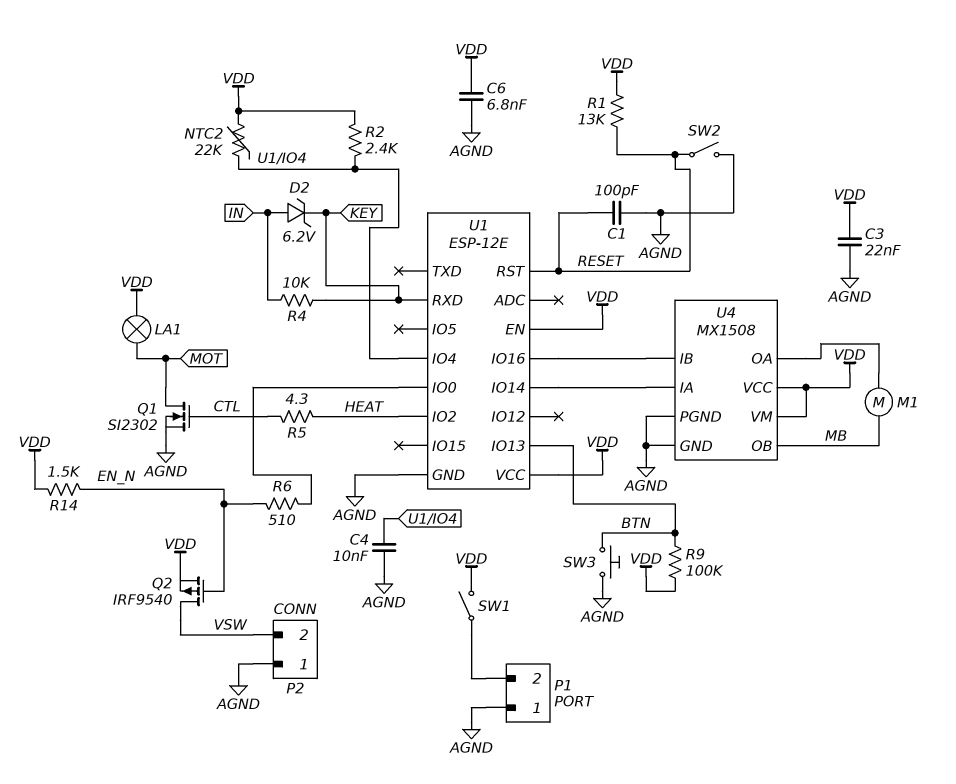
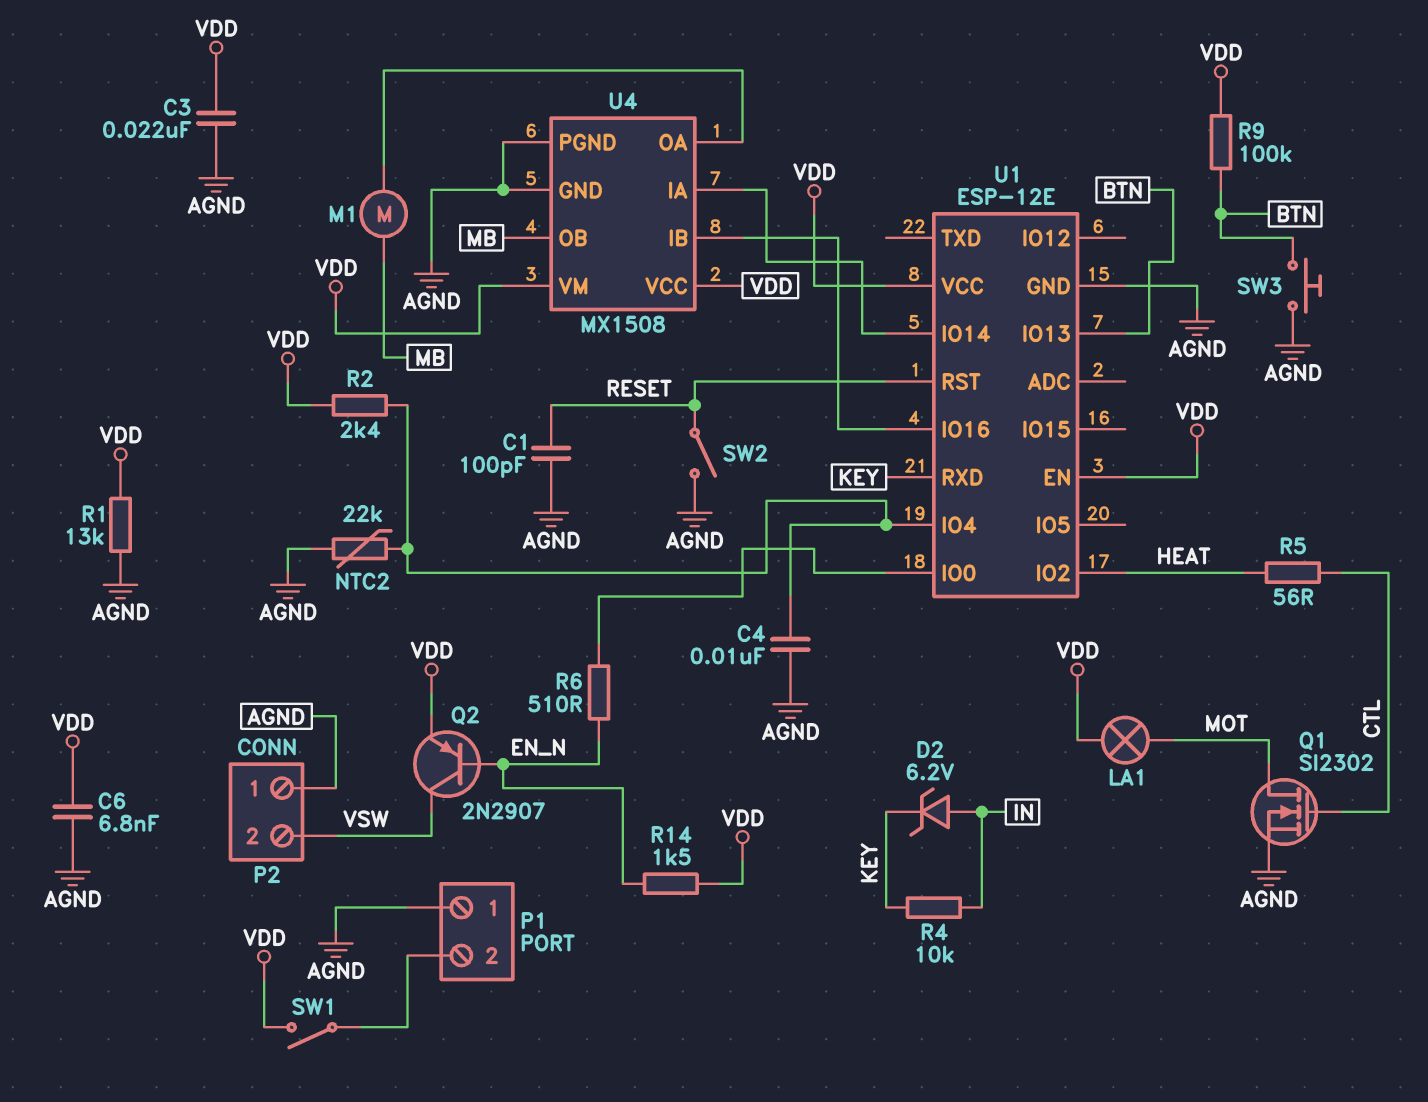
NTC2: 22k (U1/IO4, VDD) -> 22k (AGND, U1/IO4)
Q2: PMOS IRF9540 (G EN_N, D VSW, S VDD) -> PNP 2N2907 (B EN_N, C VSW, E VDD)
R1: 13k (RESET, VDD) -> 13k (AGND, VDD)
R5: 4.3 (CTL, HEAT) -> 56 (CTL, HEAT)

